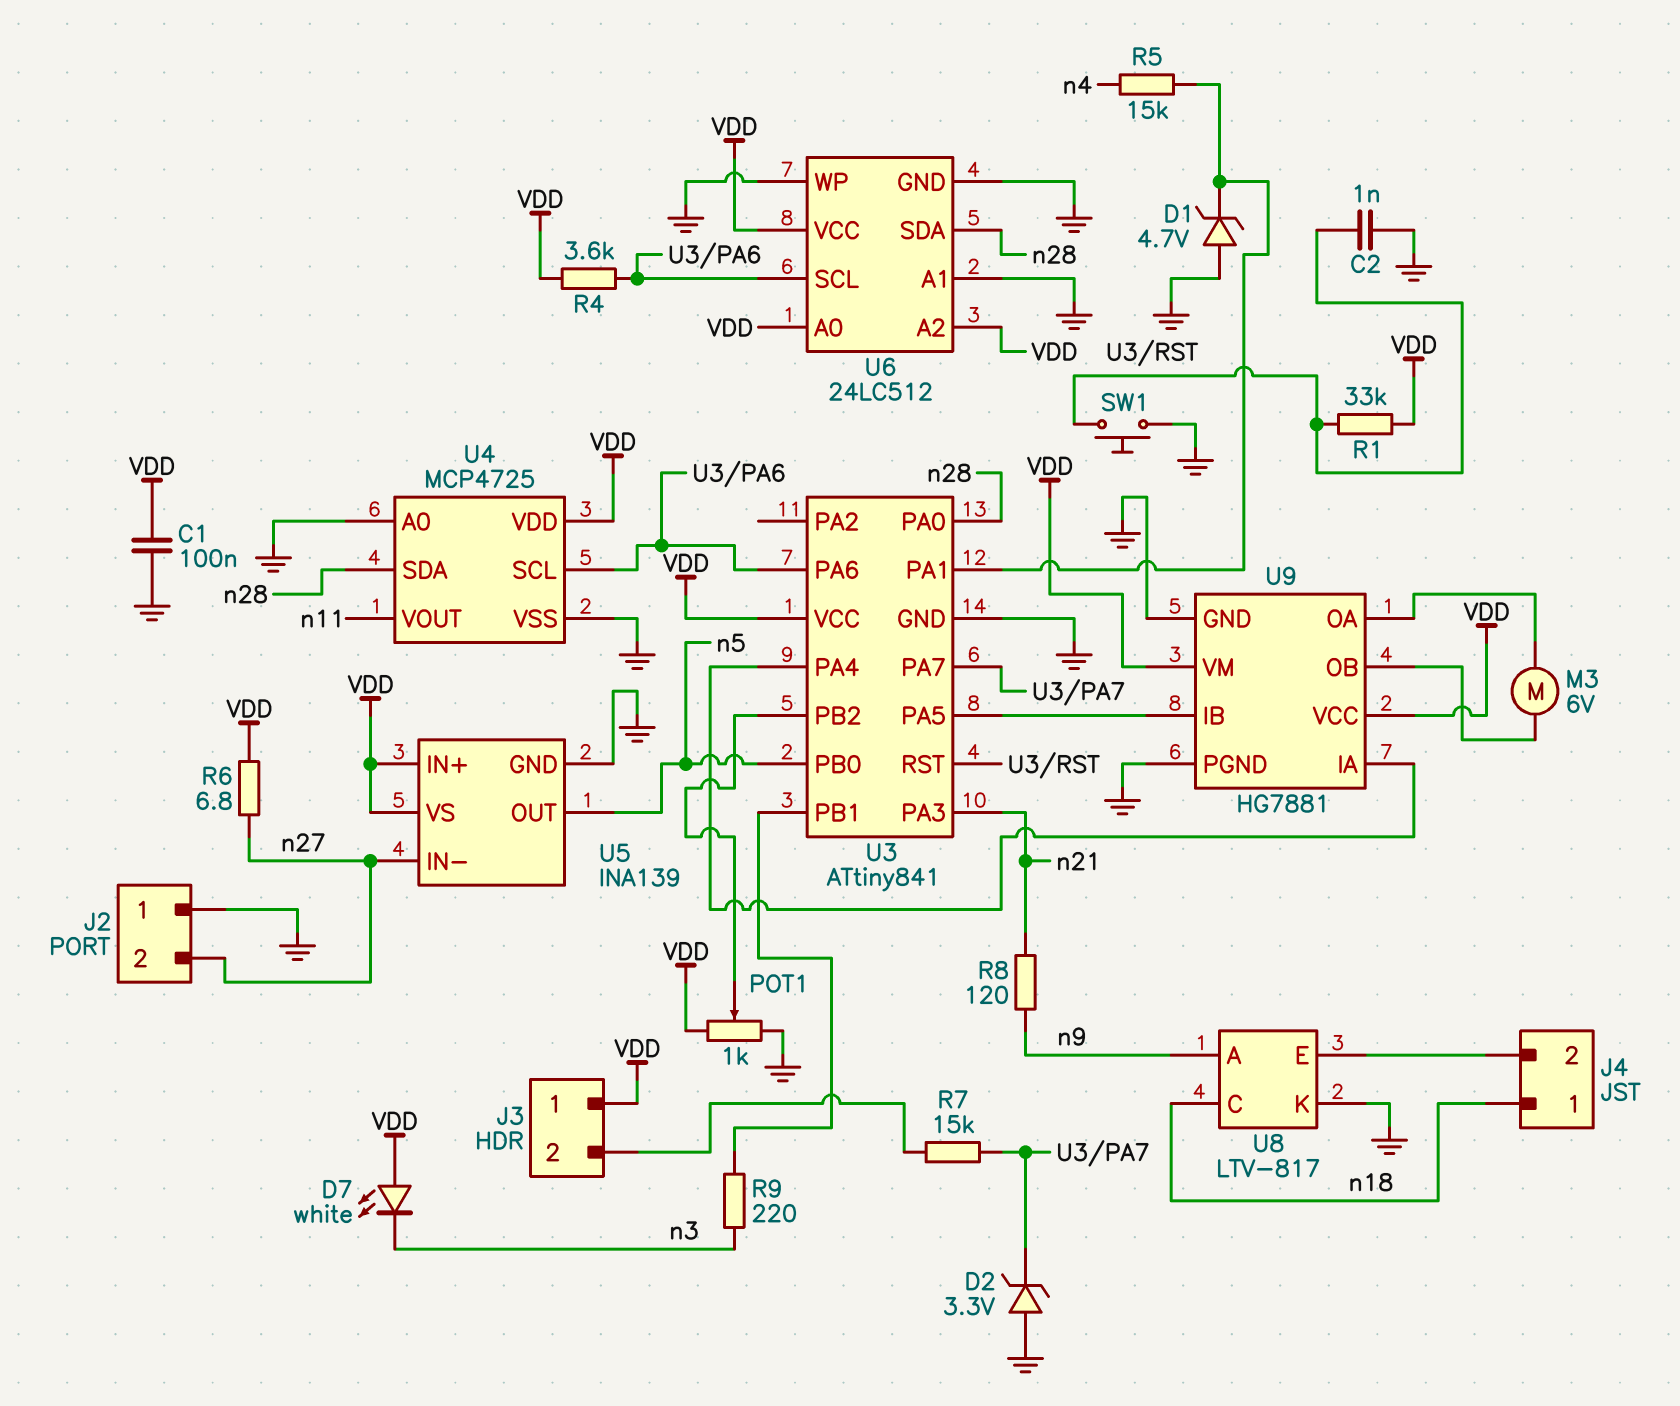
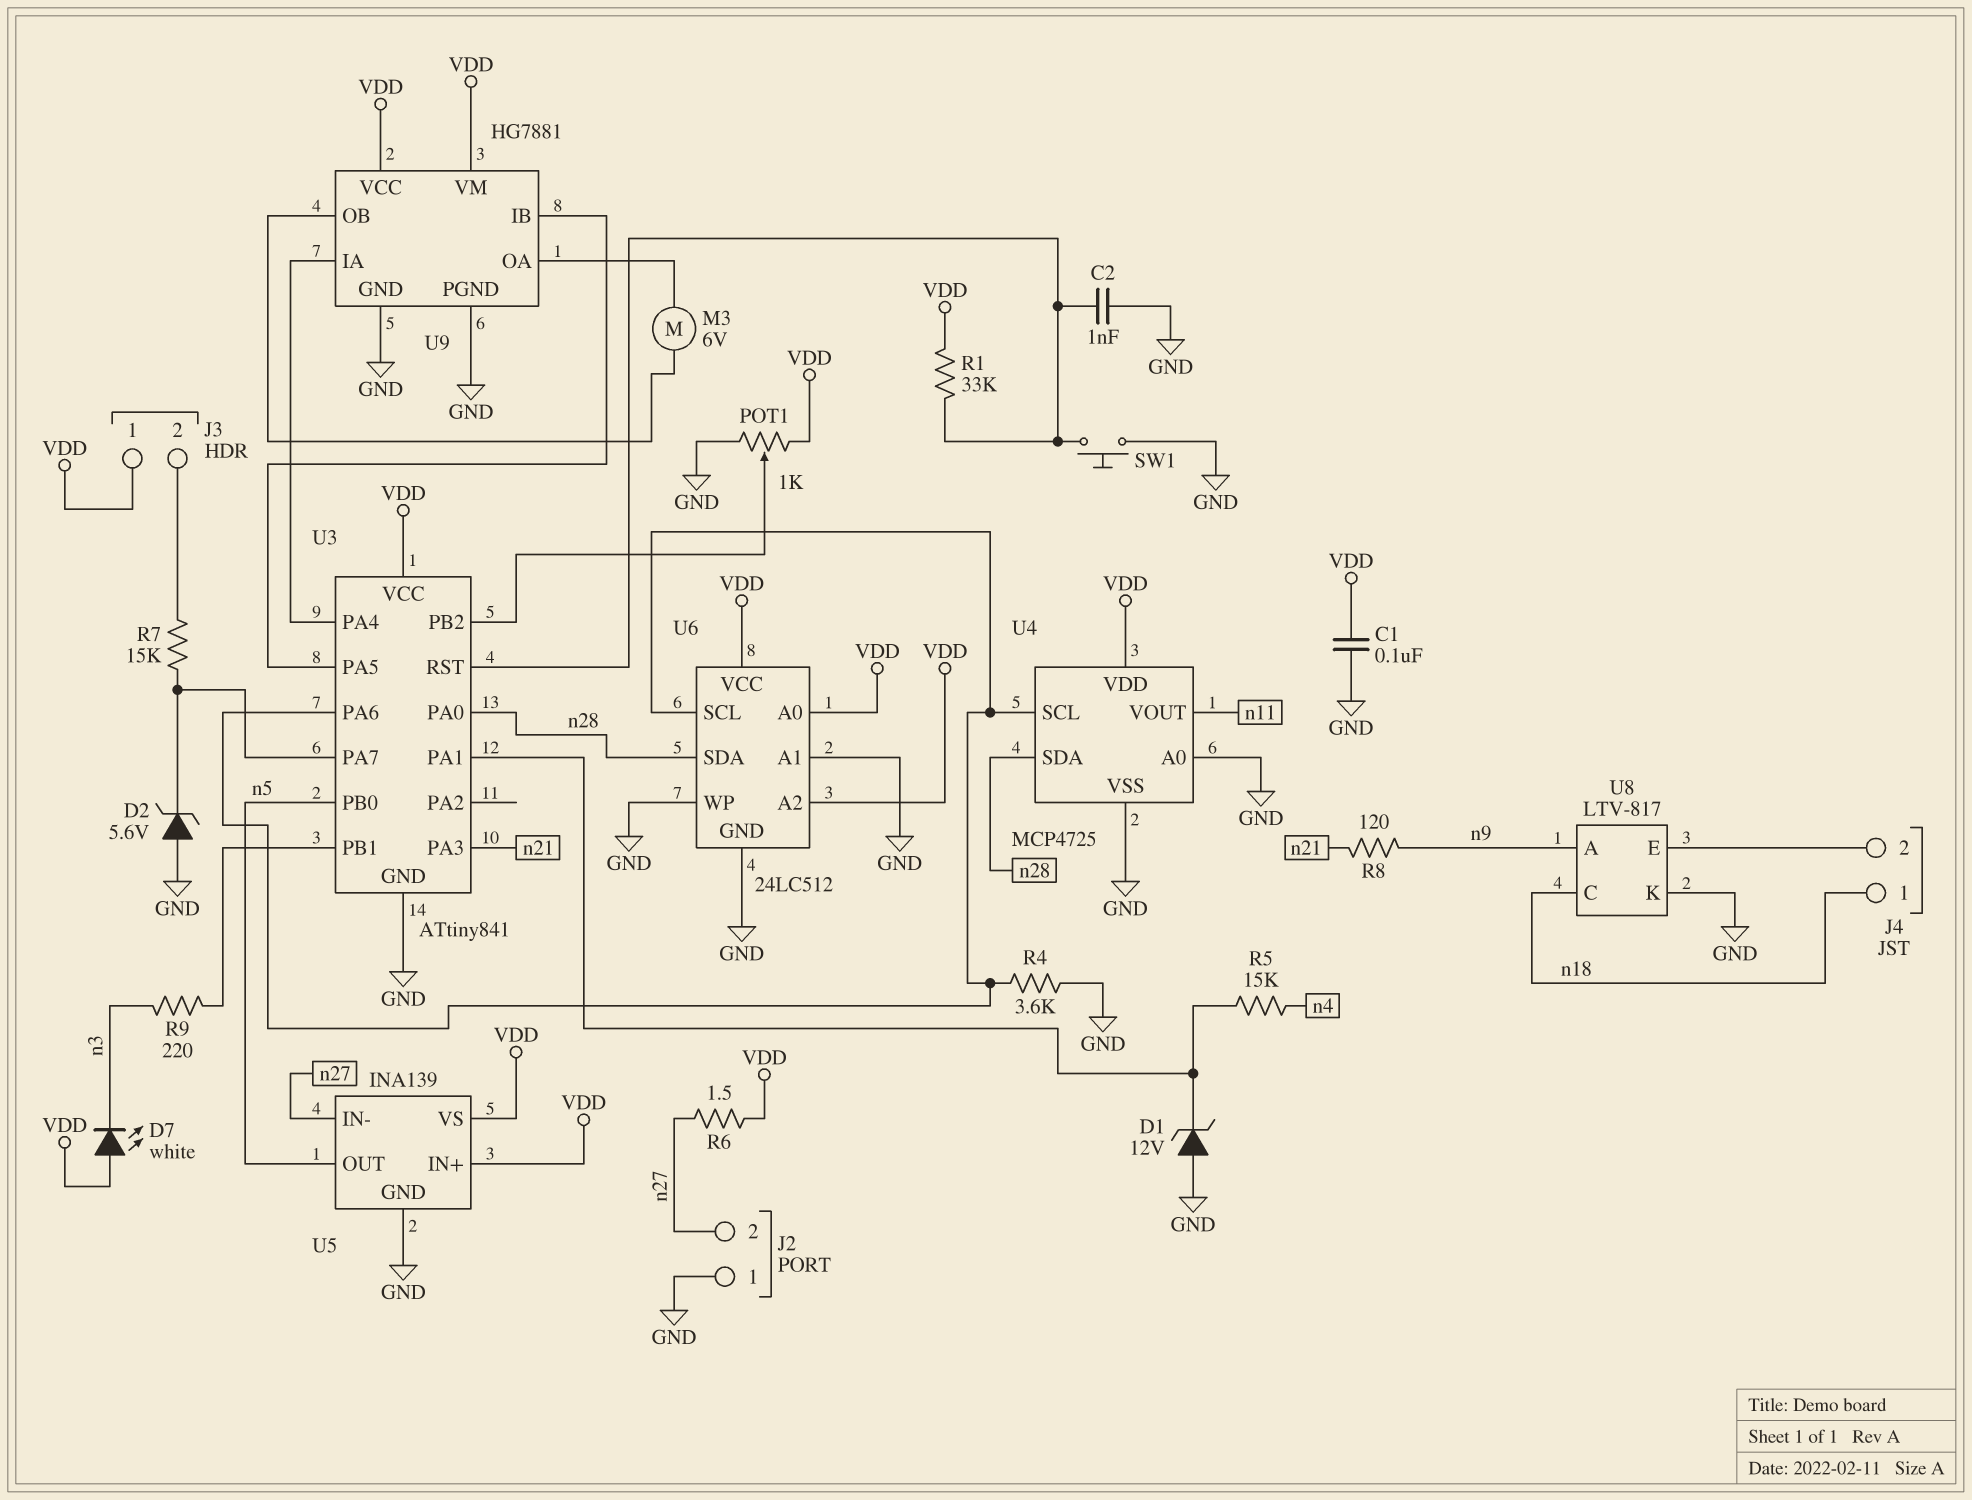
D1: zener 4.7V (A GND, K U3/PA1) -> zener 12V (A GND, K U3/PA1)
D2: zener 3.3V (A GND, K U3/PA7) -> zener 5.6V (A GND, K U3/PA7)
R4: 3.6k (U3/PA6, VDD) -> 3.6k (GND, U3/PA6)
R6: 6.8 (VDD, n27) -> 1.5 (VDD, n27)

